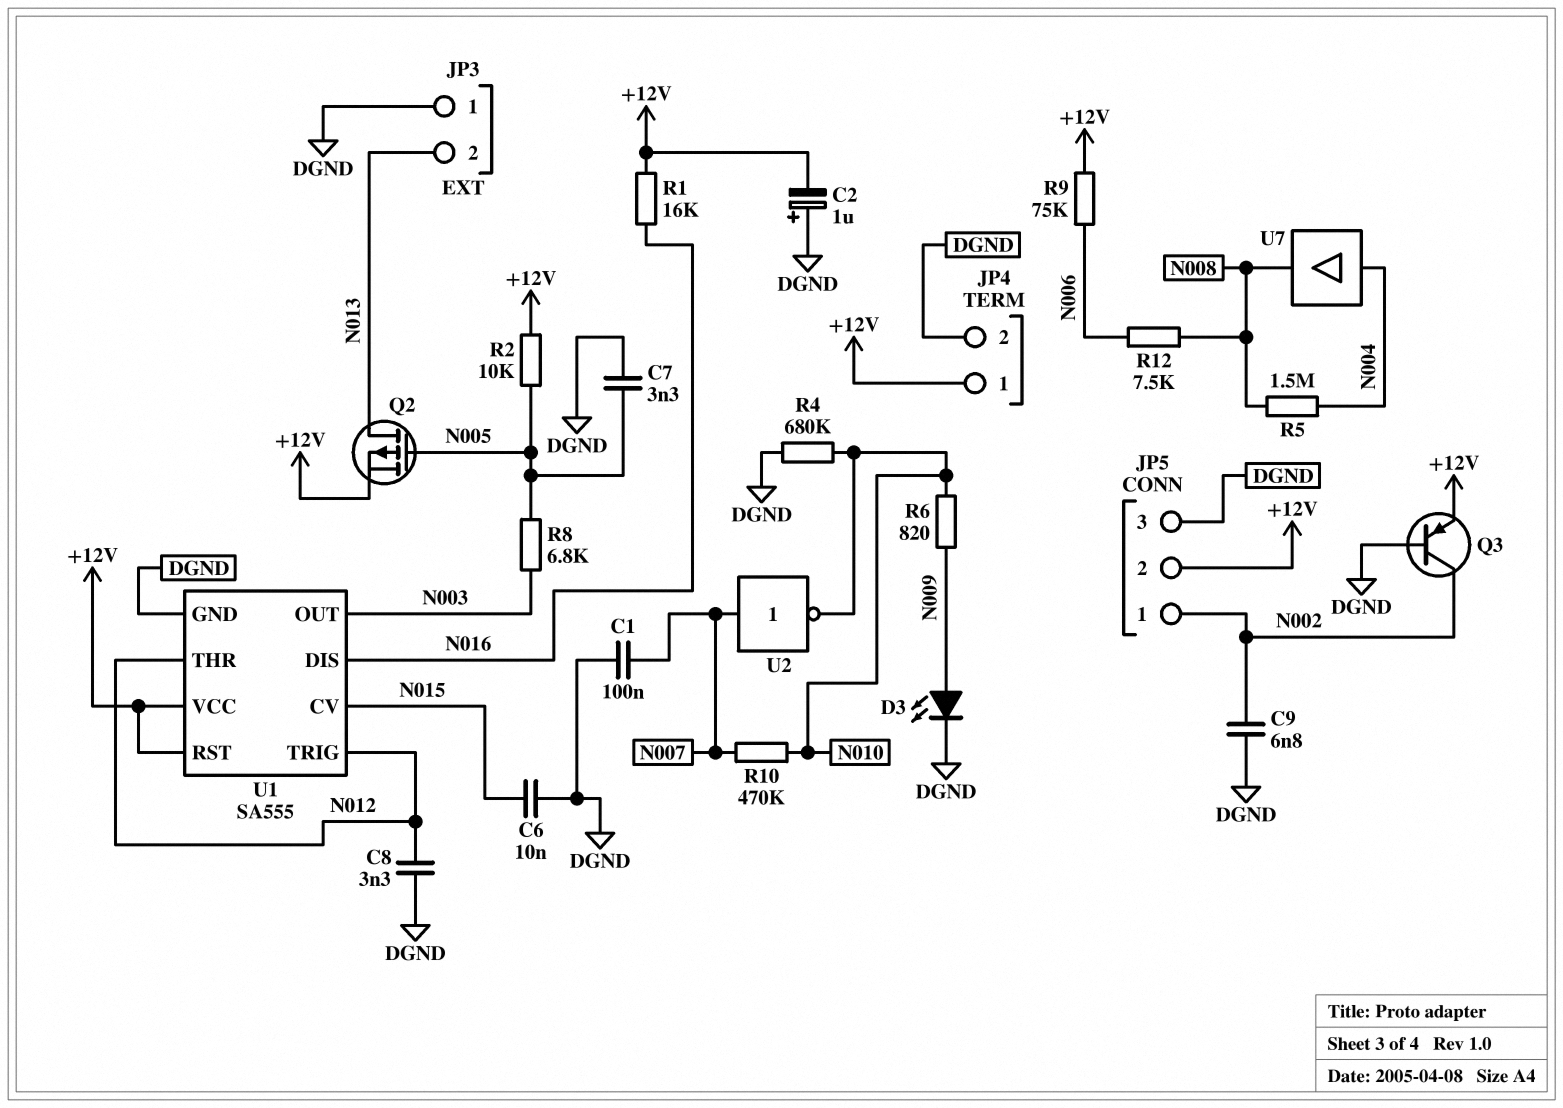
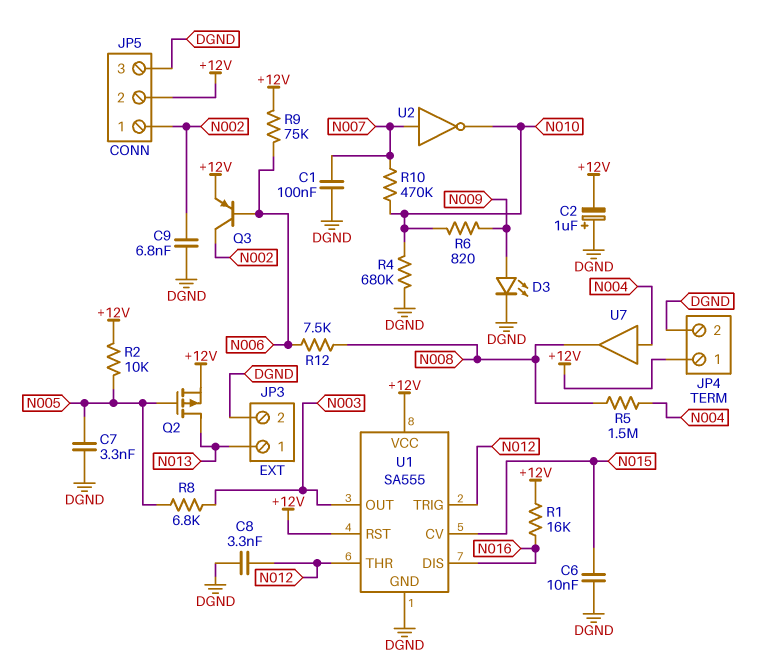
JP3 pin 1: DGND -> N013
JP3 pin 2: N013 -> DGND
Q3: PNP (B DGND, C N002, E +12V) -> PNP (B N006, C N002, E +12V)

